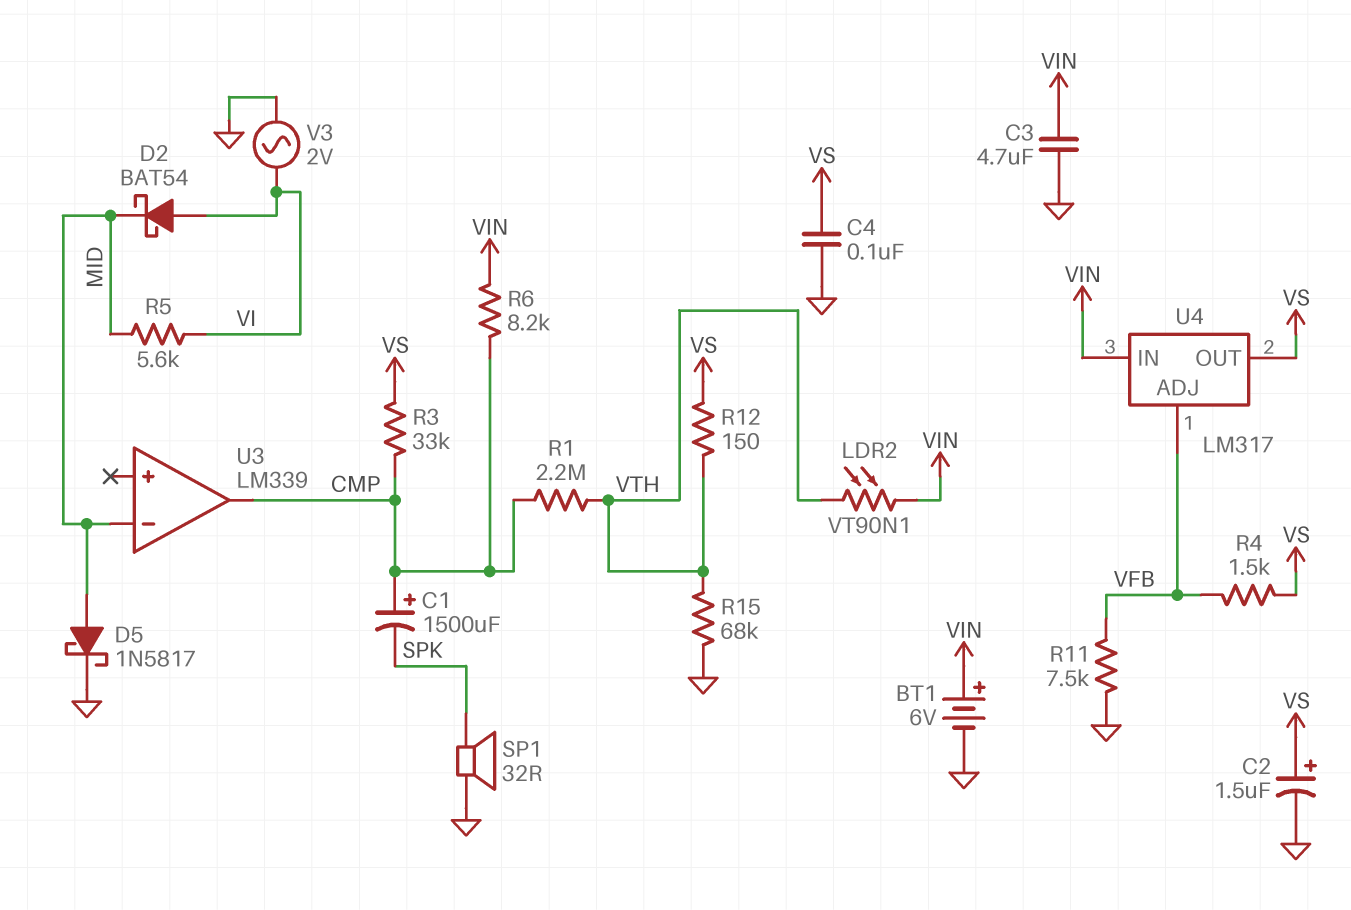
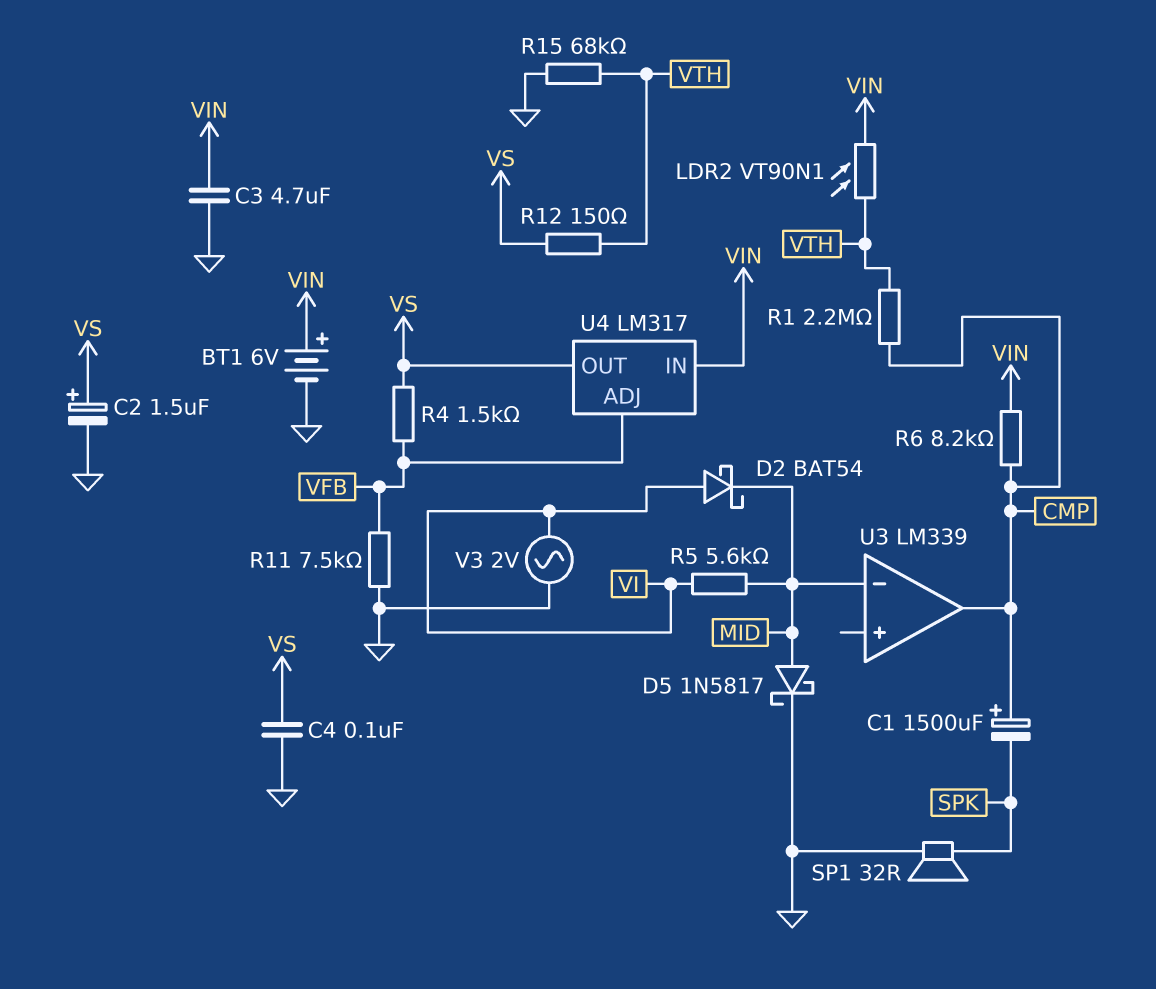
R3: 33k (CMP, VS) -> none

